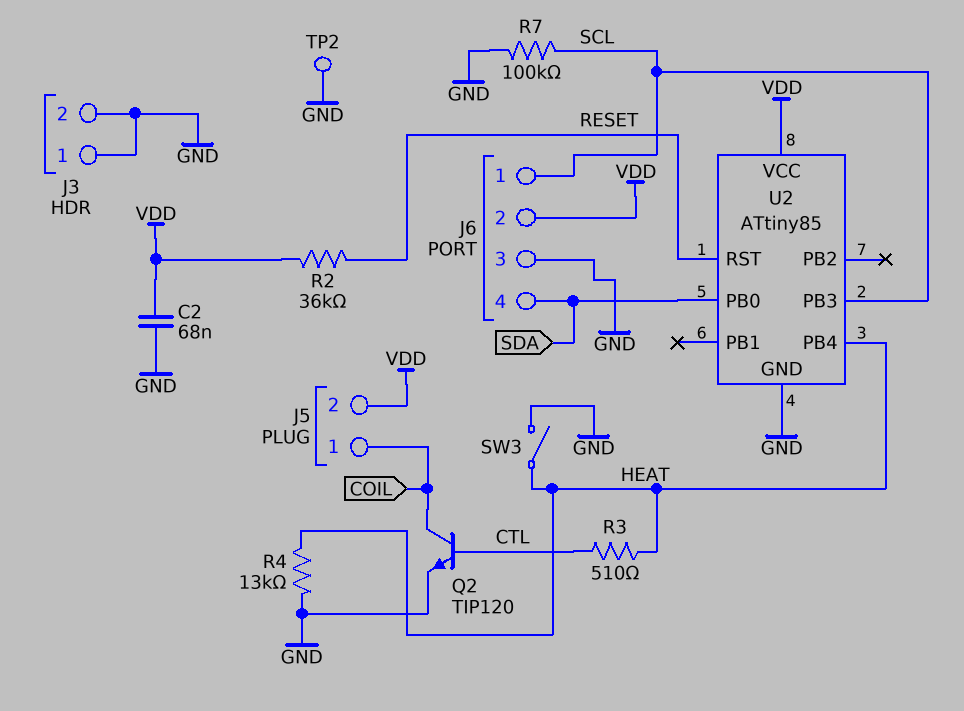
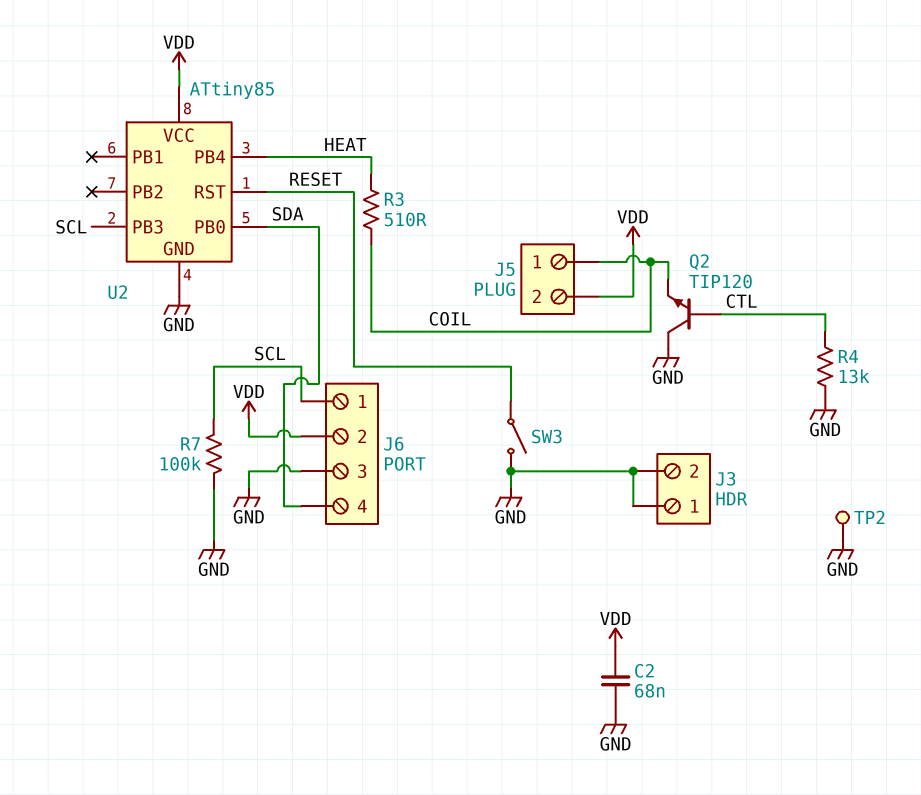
Q2: NPN TIP120 (B CTL, C COIL, E GND) -> NPN TIP120 (B CTL, C GND, E COIL)
R2: 36k (RESET, VDD) -> none
R3: 510 (CTL, HEAT) -> 510 (COIL, HEAT)
R4: 13k (GND, HEAT) -> 13k (CTL, GND)
SW3: switch (GND, HEAT) -> switch (GND, RESET)

